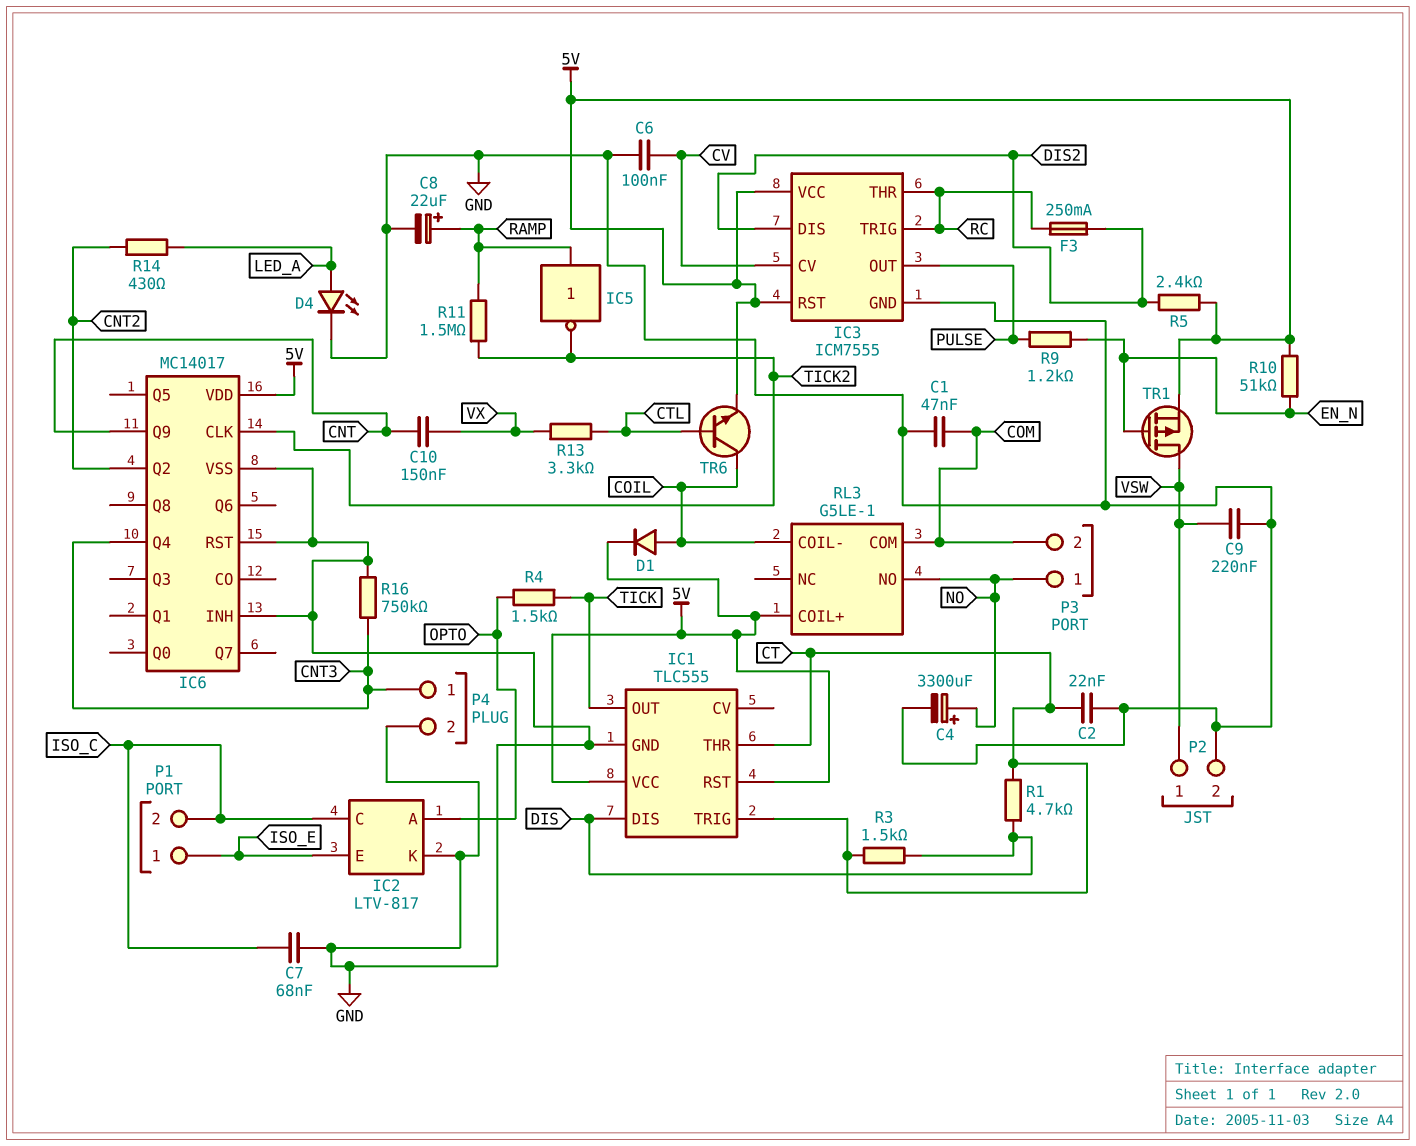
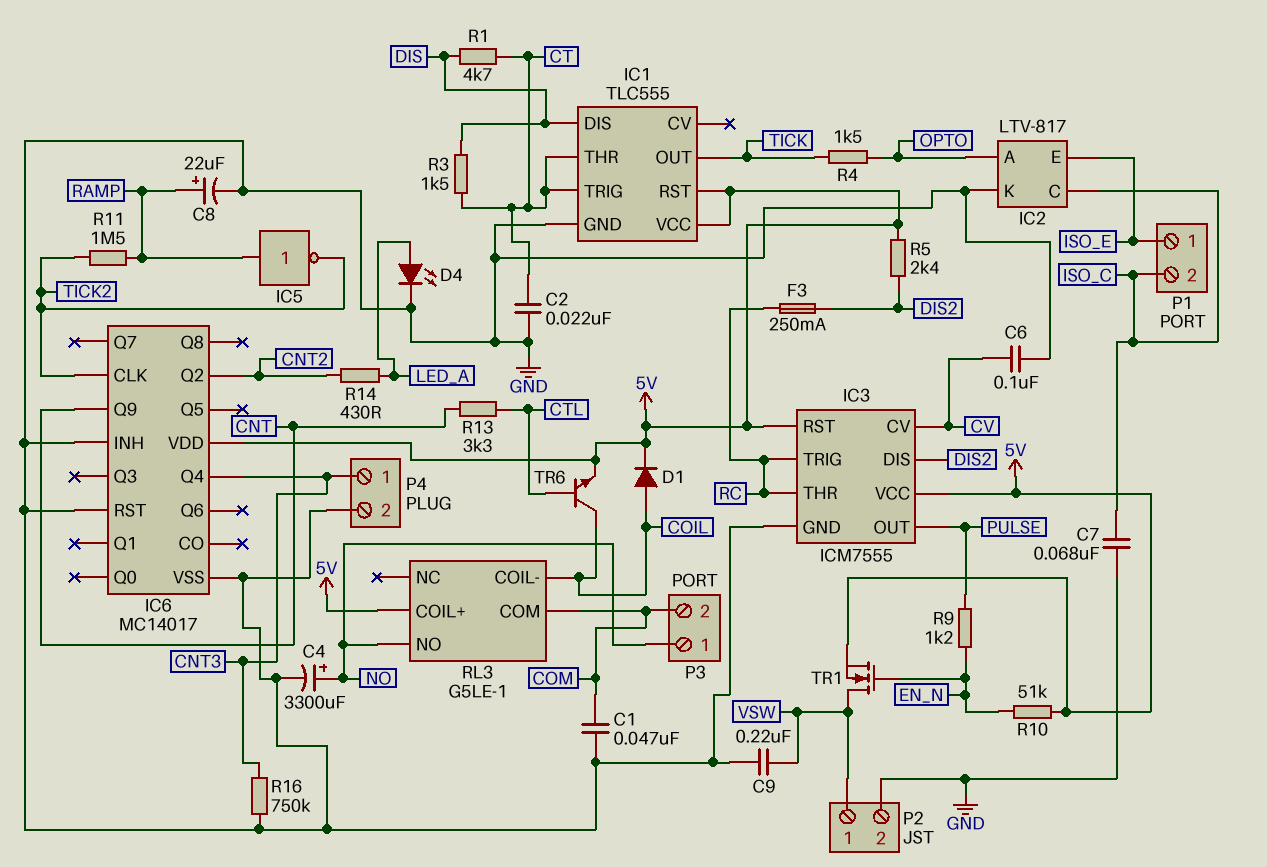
C10: 150nF (CNT, VX) -> none
R13: 3.3k (CTL, VX) -> 3.3k (CNT, CTL)
TR1: PMOS (G EN_N, D VSW, S 5V) -> NMOS (G EN_N, D VSW, S 5V)

